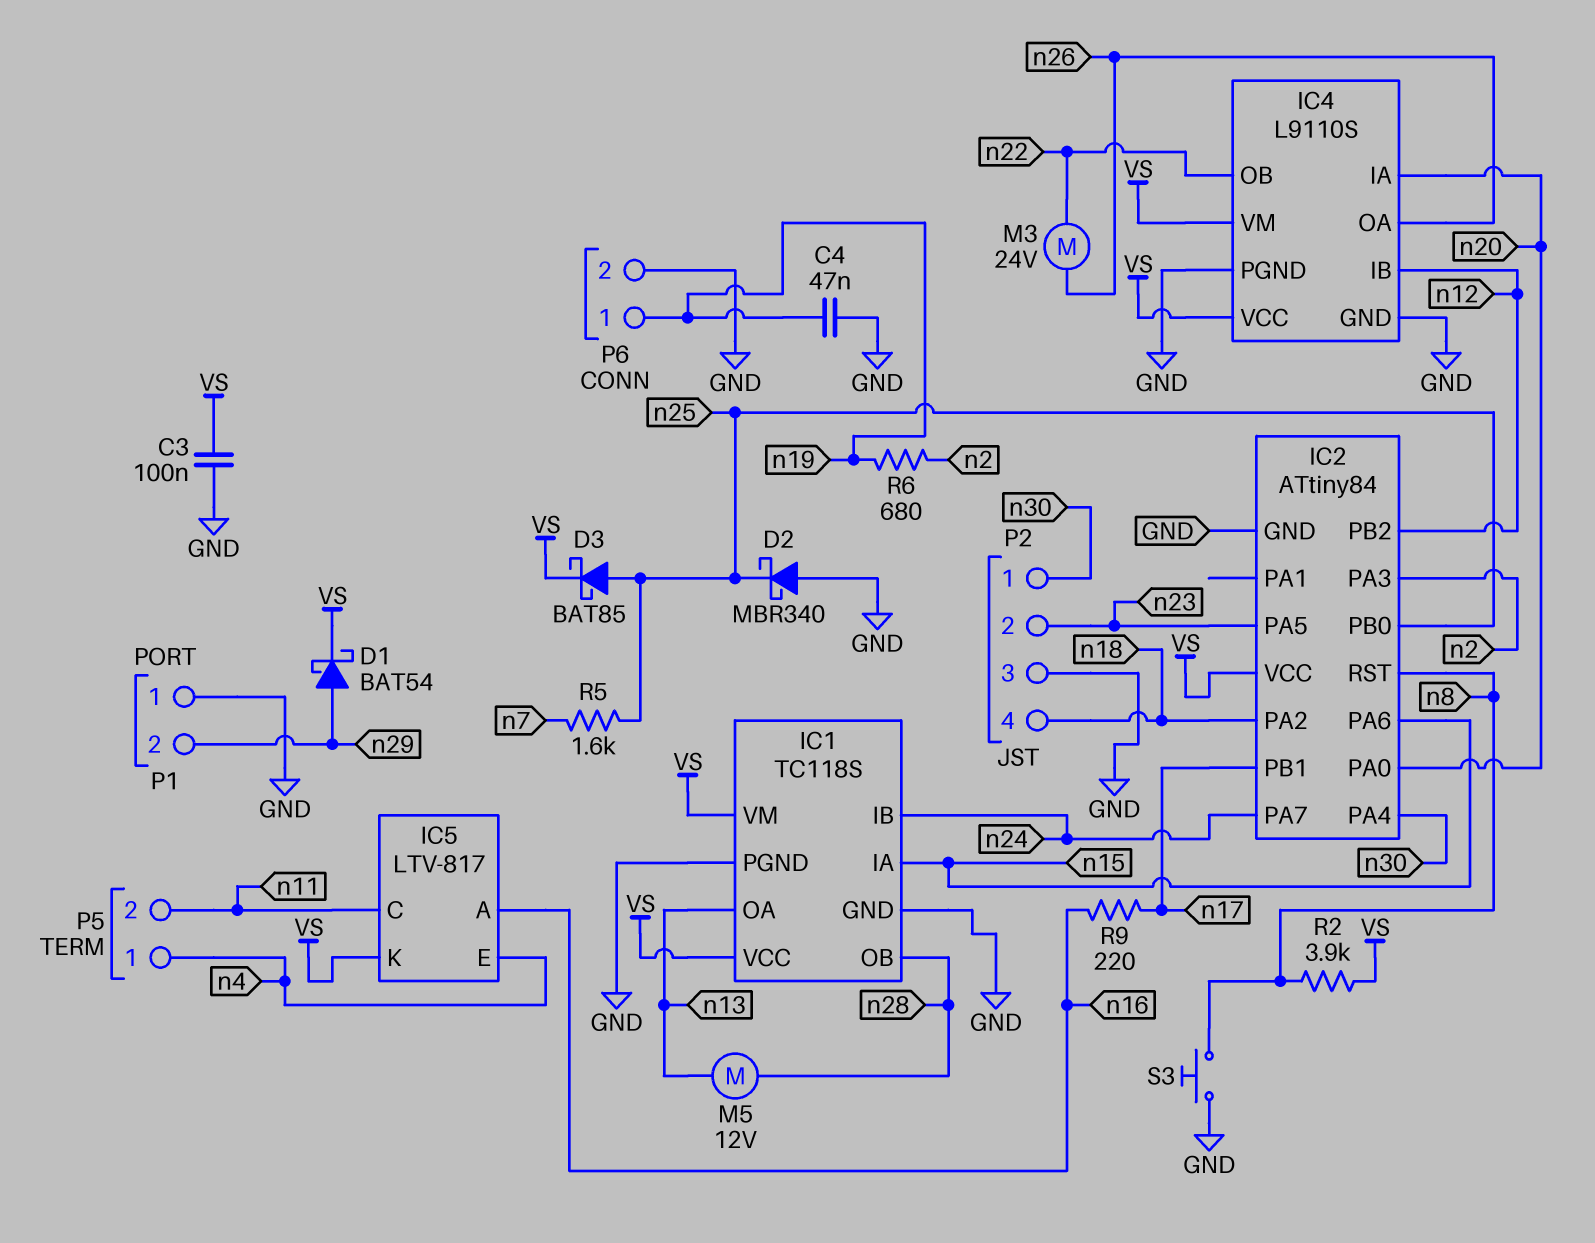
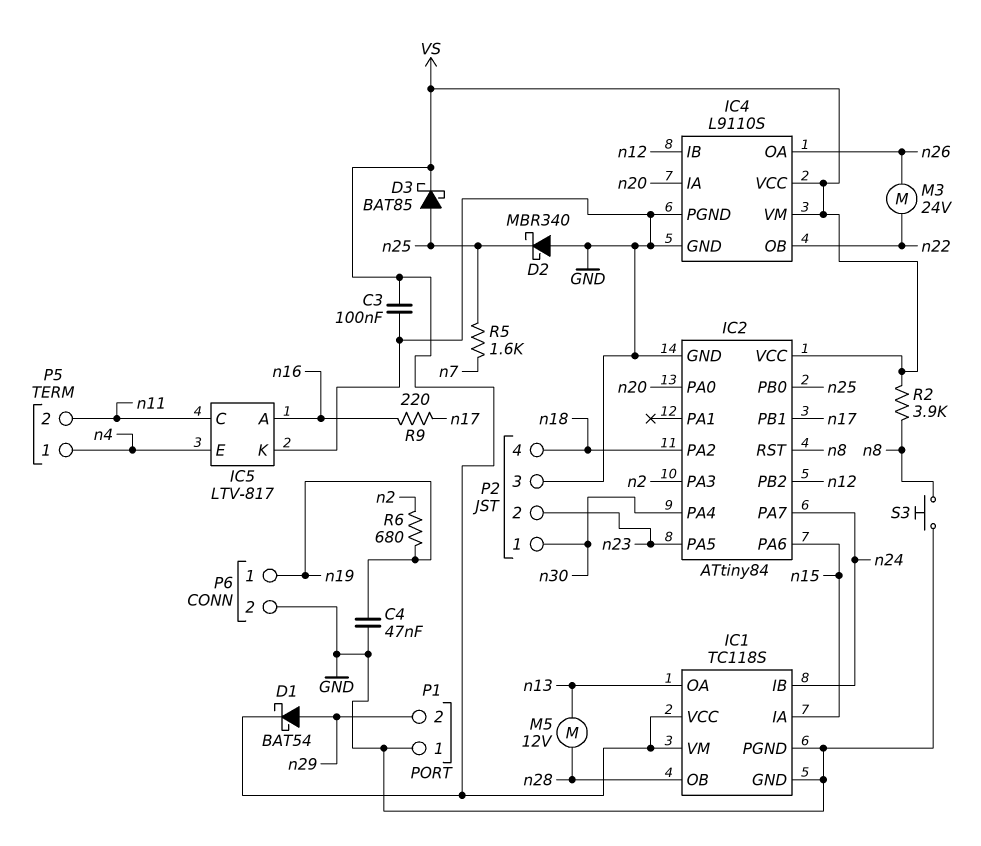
IC5 pin K: VS -> GND

